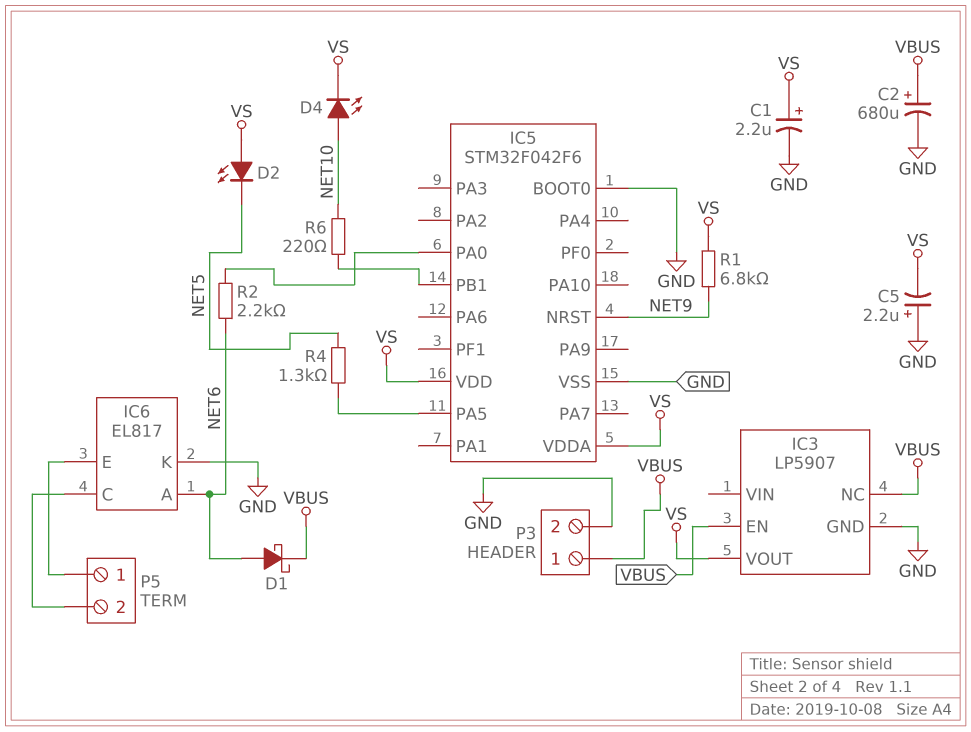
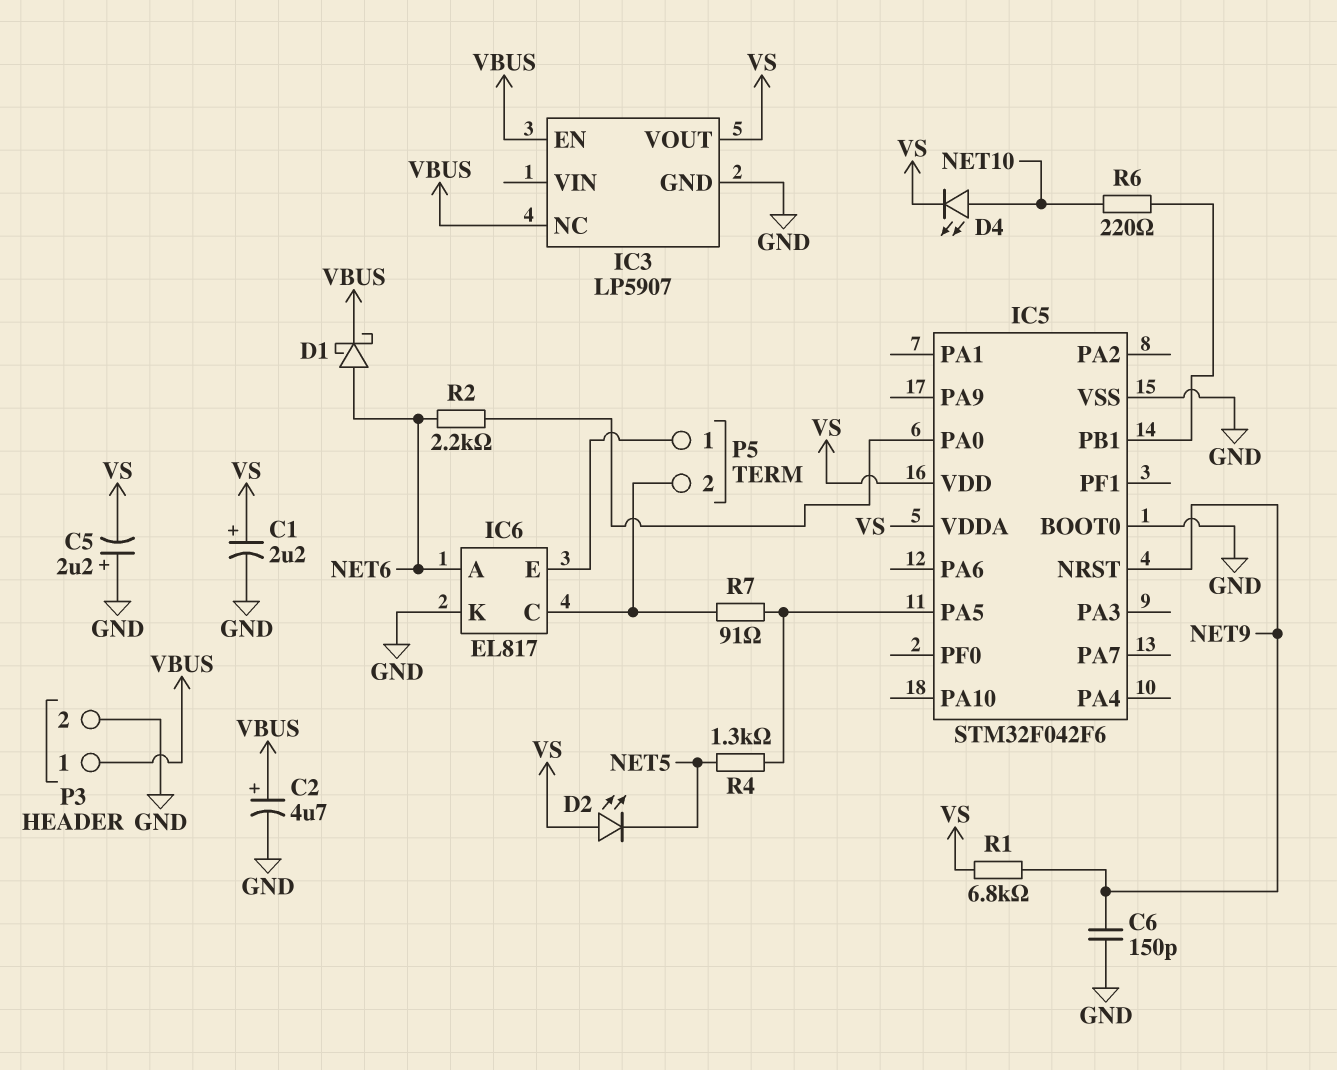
C2: 680uF (plus VBUS, minus GND) -> 4.7uF (plus VBUS, minus GND)
C6: none -> 150pF (GND, NET9)
R7: none -> 91 (IC5/PA5, IC6/C)

